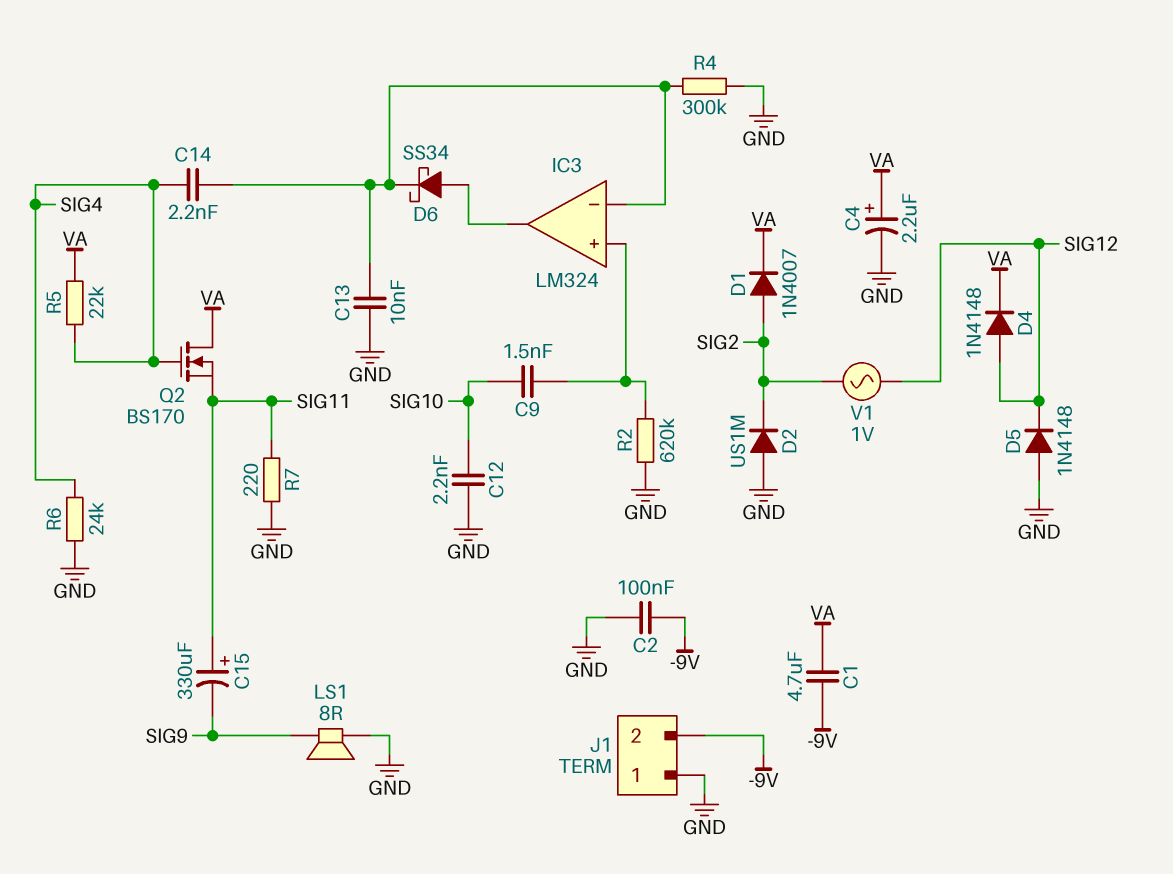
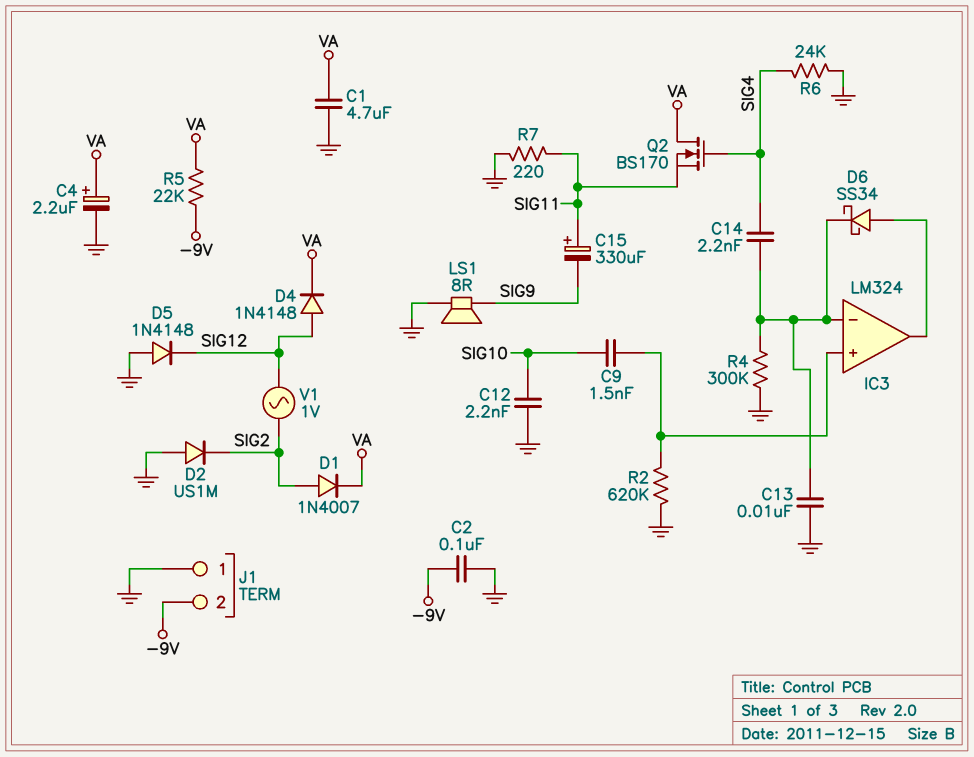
C1: 4.7uF (-9V, VA) -> 4.7uF (GND, VA)
R5: 22k (SIG4, VA) -> 22k (-9V, VA)

